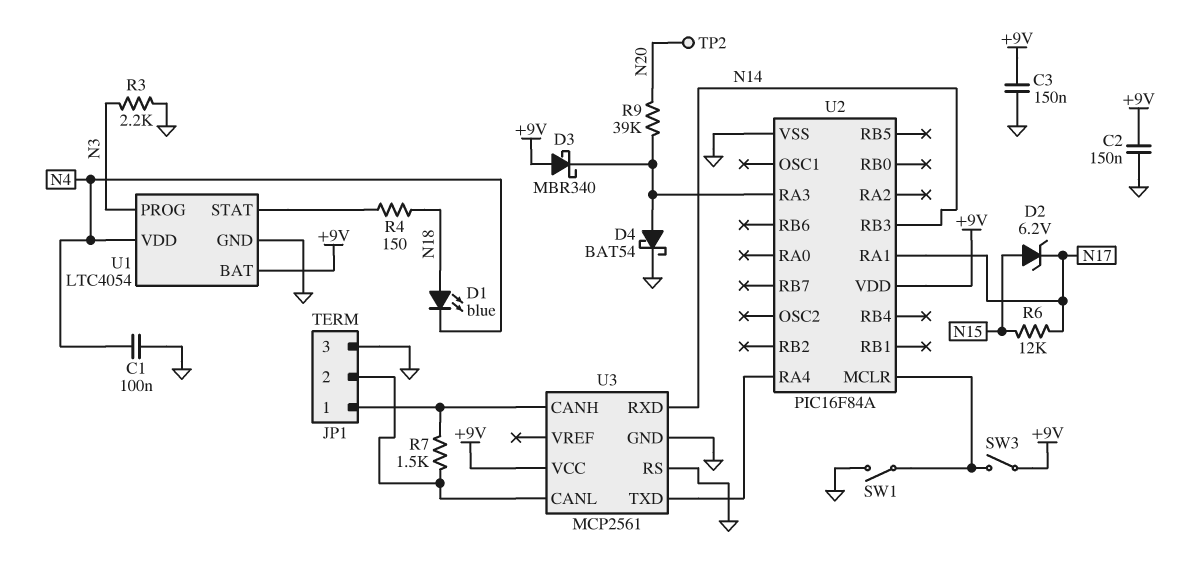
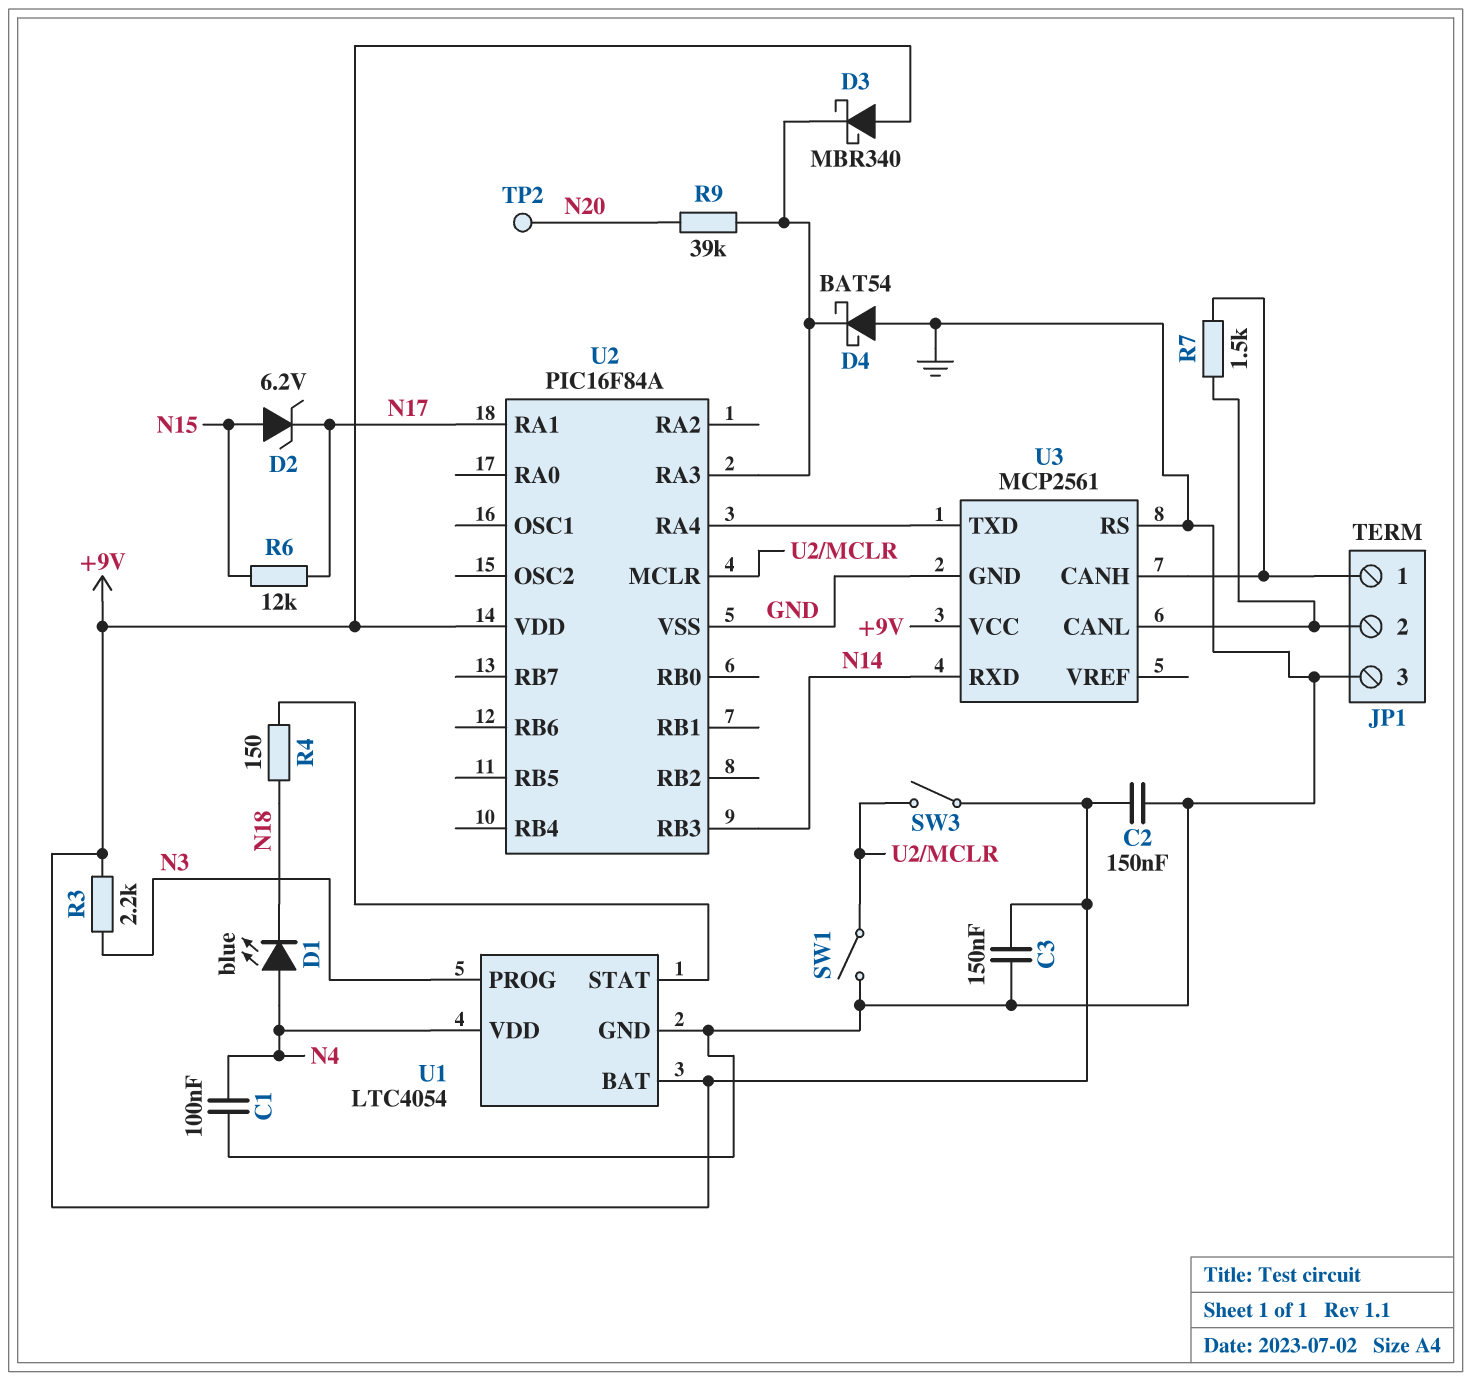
D1: LED blue (A N18, K N4) -> LED blue (A N4, K N18)
D4: schottky BAT54 (A U2/RA3, K GND) -> schottky BAT54 (A GND, K U2/RA3)
R3: 2.2k (GND, N3) -> 2.2k (+9V, N3)

